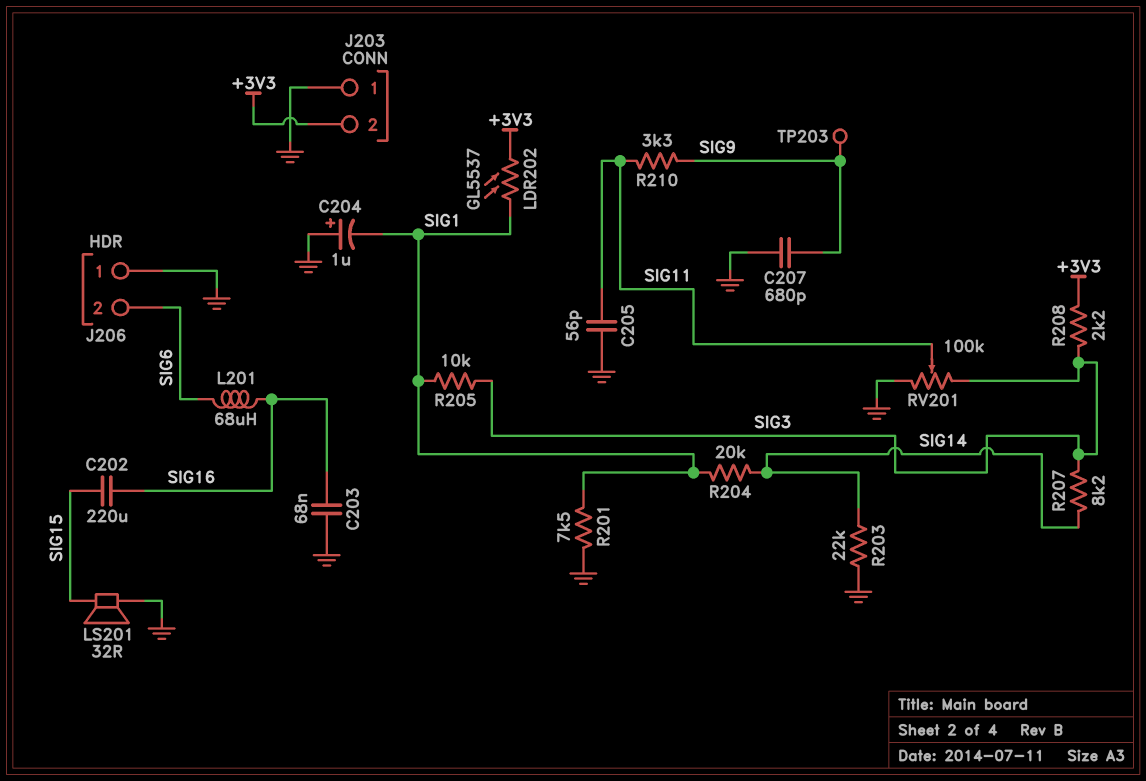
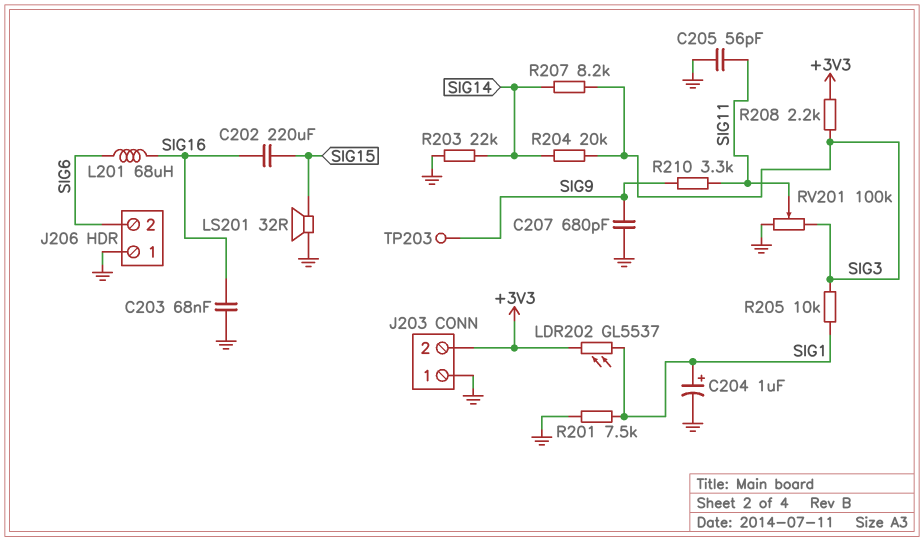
C204: 1uF (plus GND, minus SIG1) -> 1uF (plus SIG1, minus GND)
R204: 20k (SIG1, SIG14) -> 20k (SIG3, SIG14)

